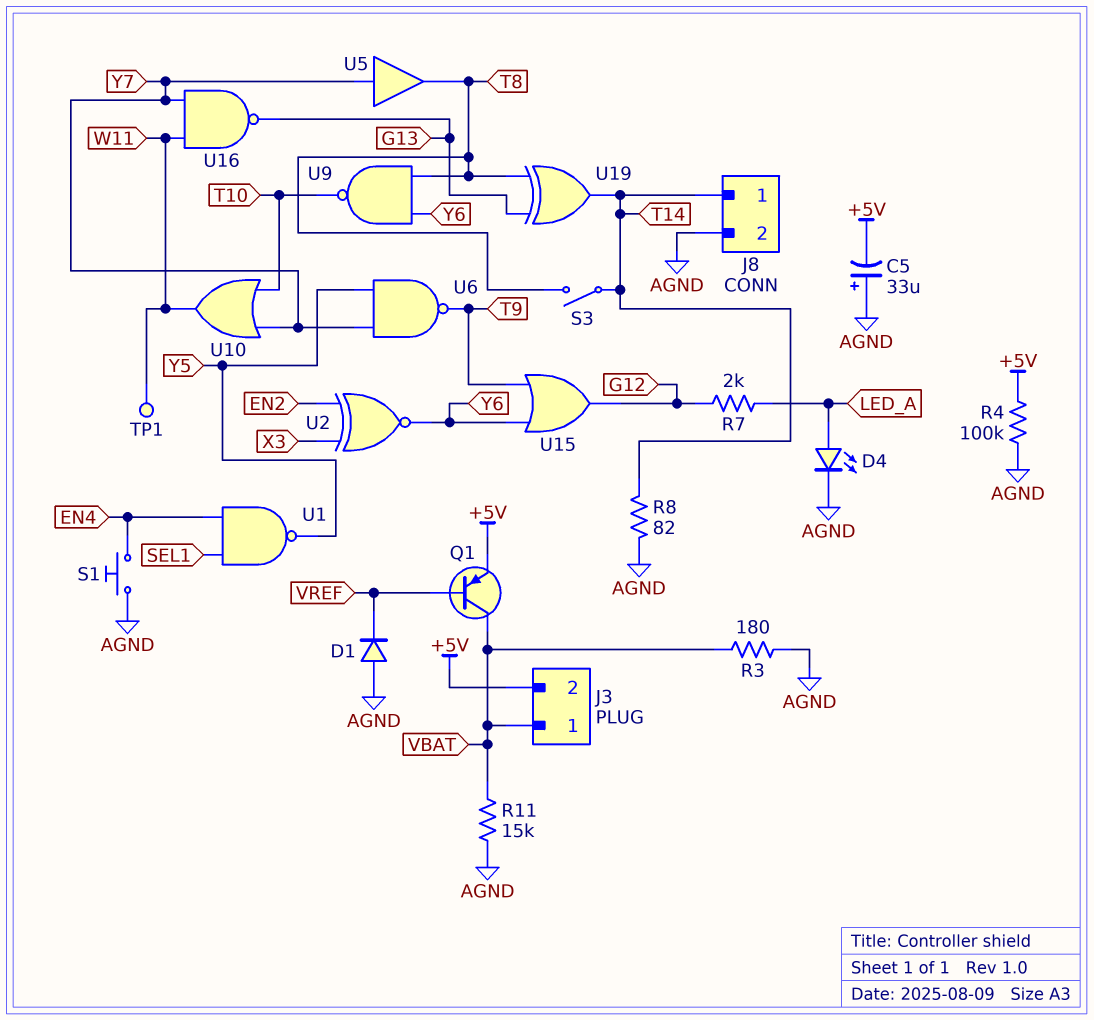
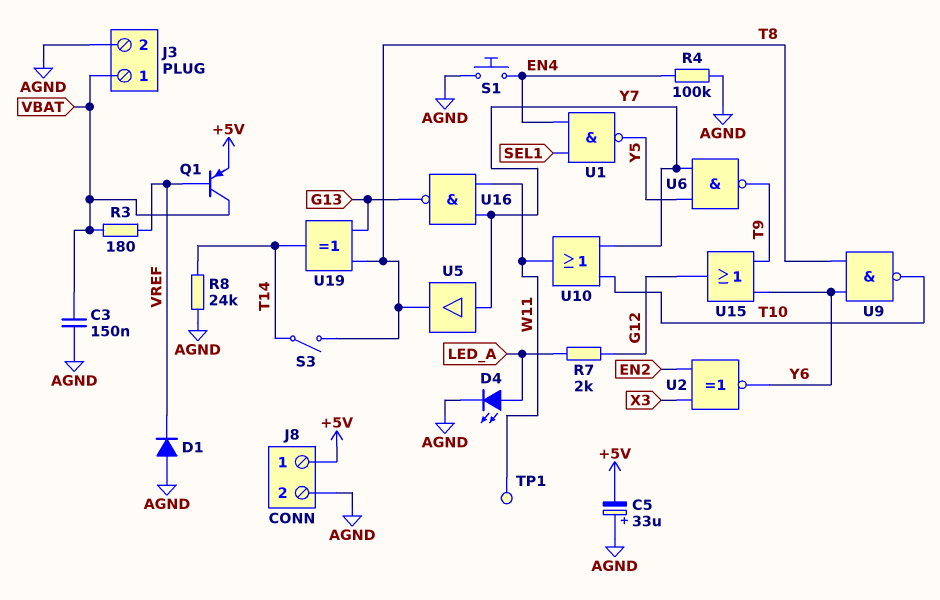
C3: none -> 150nF (AGND, VBAT)
J3 pin 2: +5V -> AGND
J8 pin 1: T14 -> +5V
R3: 180 (AGND, VBAT) -> 180 (VBAT, VREF)
R4: 100k (+5V, AGND) -> 100k (AGND, EN4)
R8: 82 (AGND, T14) -> 24k (AGND, T14)
R11: 15k (AGND, VBAT) -> none

